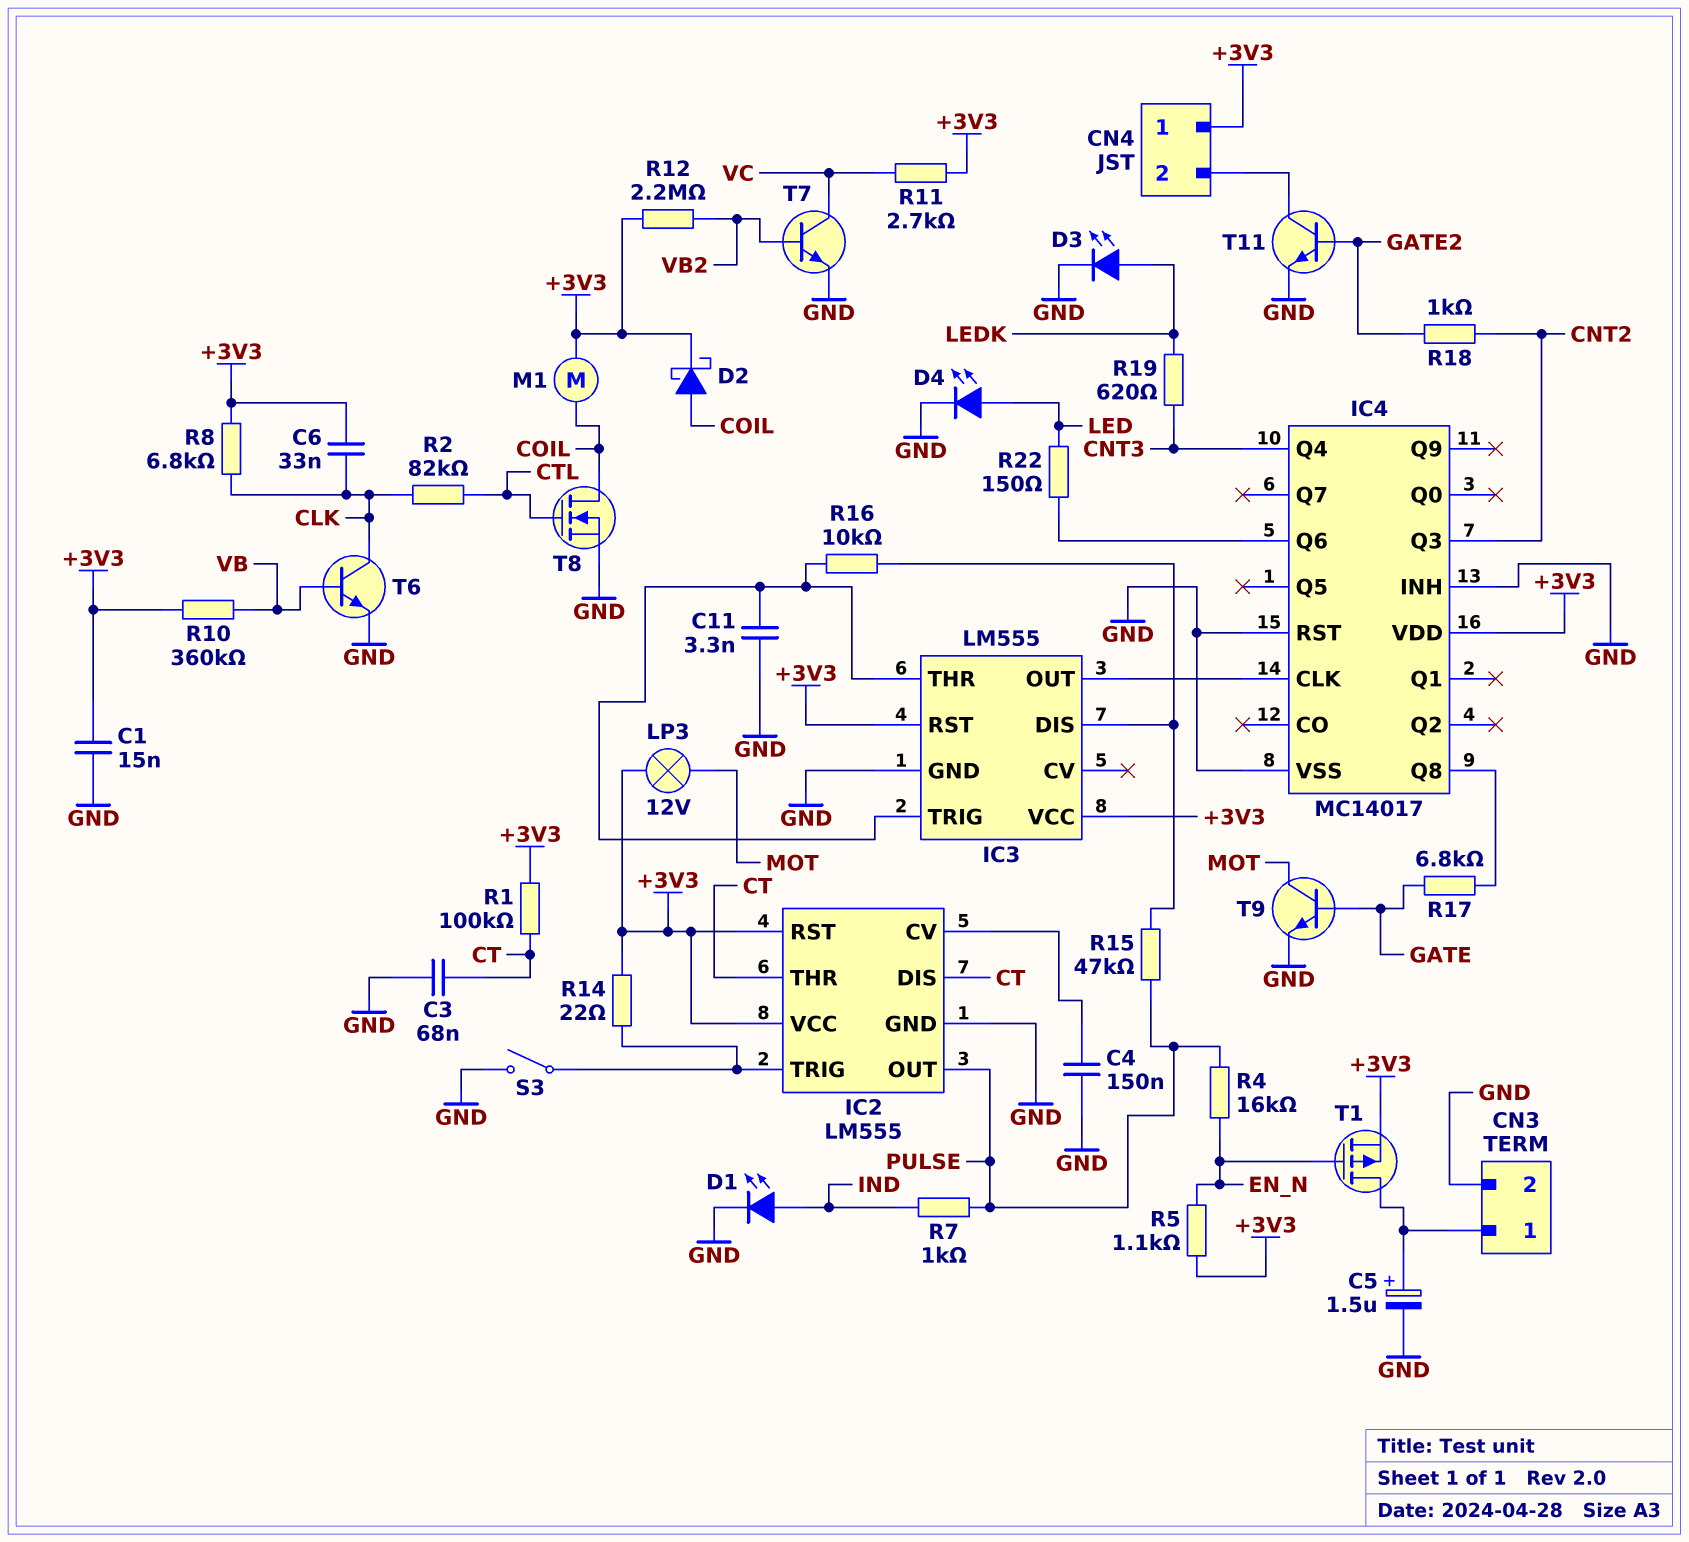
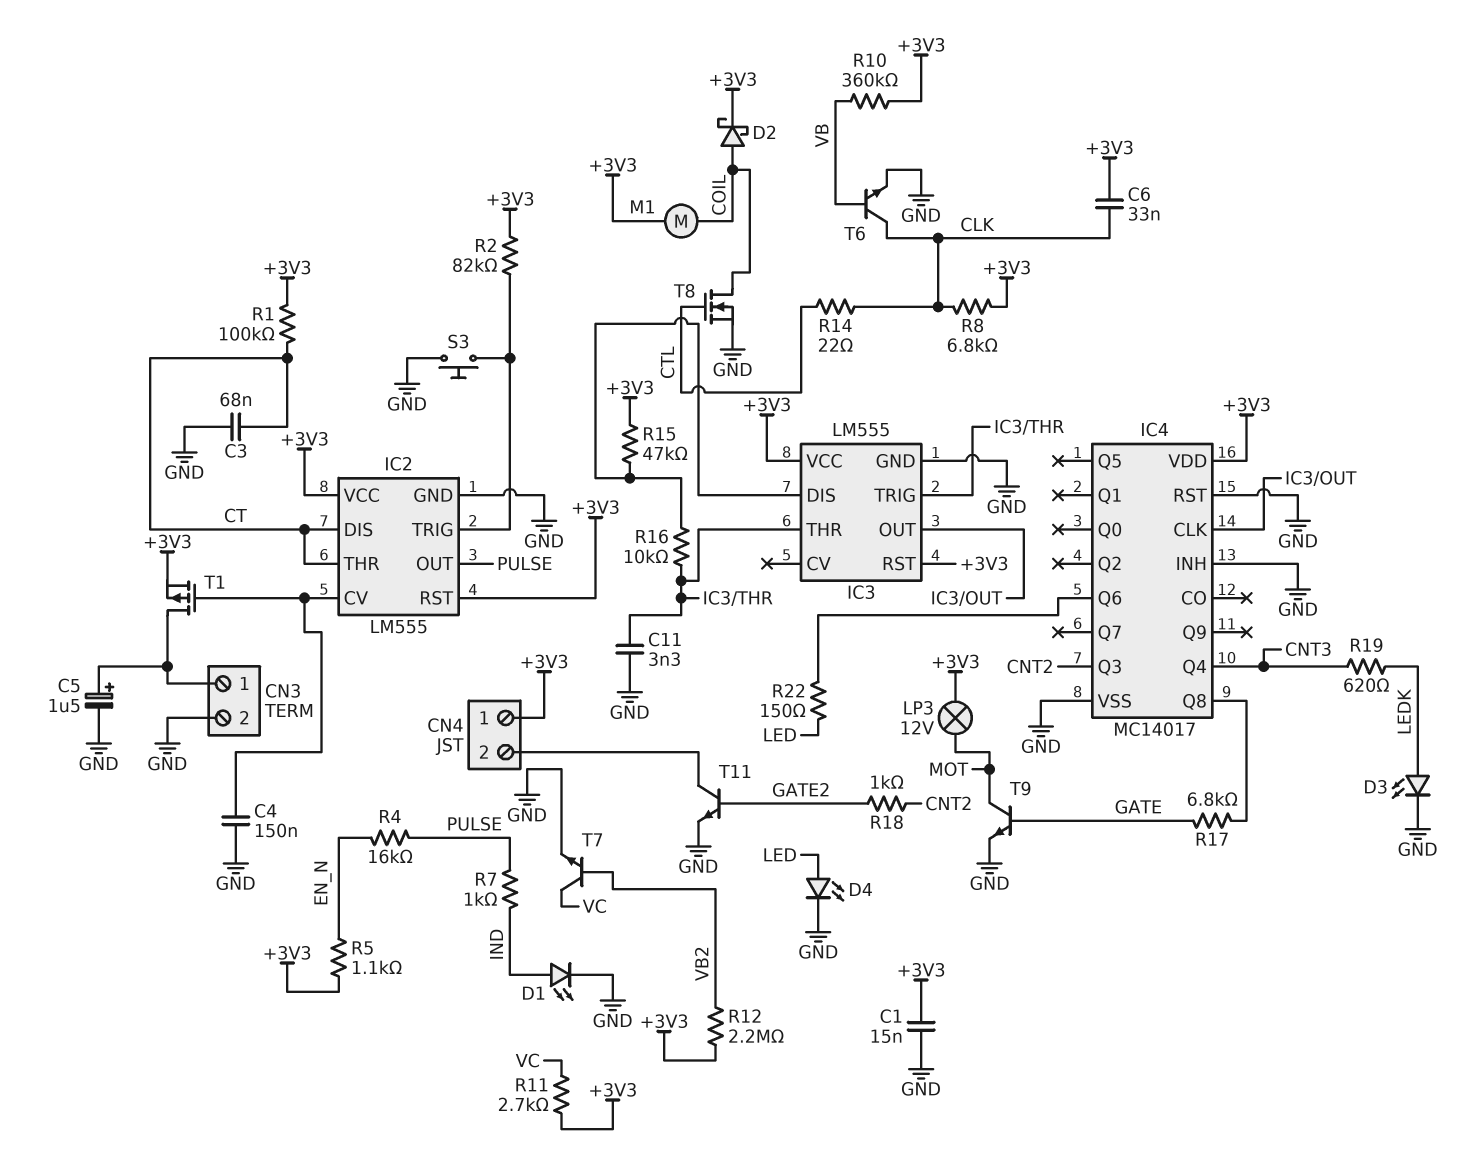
R2: 82k (CLK, CTL) -> 82k (+3V3, IC2/TRIG)
R14: 22 (+3V3, IC2/TRIG) -> 22 (CLK, CTL)
R15: 47k (IC3/DIS, PULSE) -> 47k (+3V3, IC3/DIS)
S3: switch (GND, IC2/TRIG) -> button (GND, IC2/TRIG)
T1: PMOS (G EN_N, D CN3/1, S +3V3) -> PMOS (G IC2/CV, D CN3/1, S +3V3)

